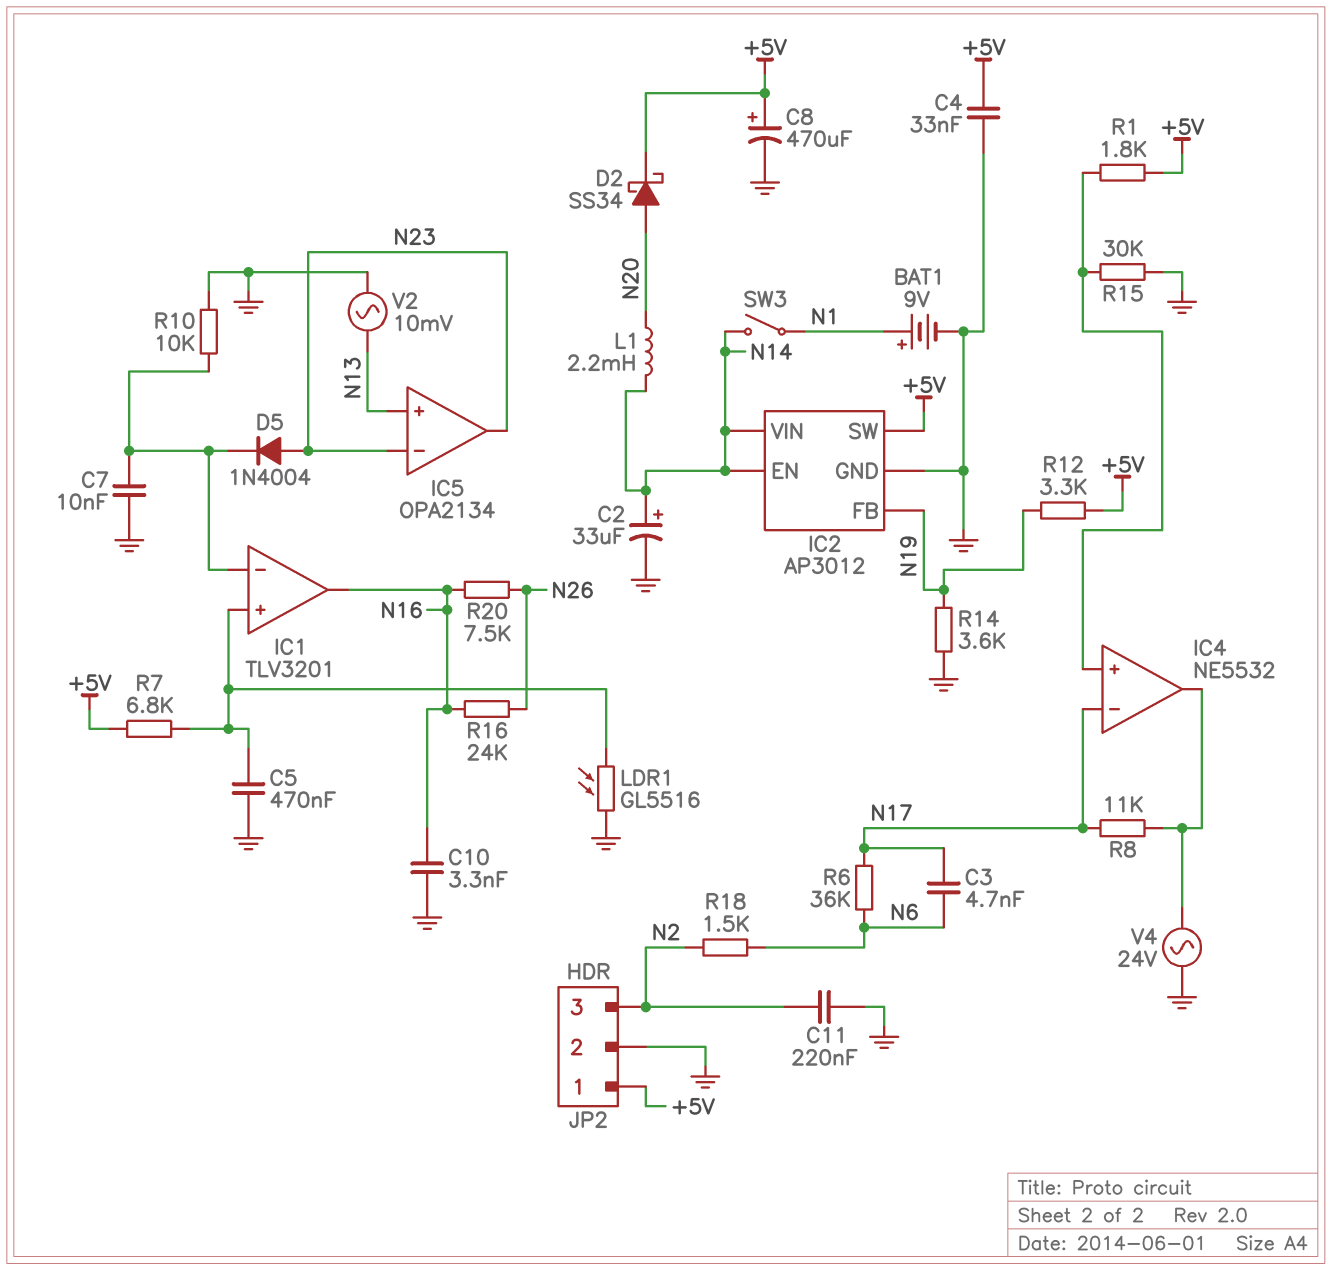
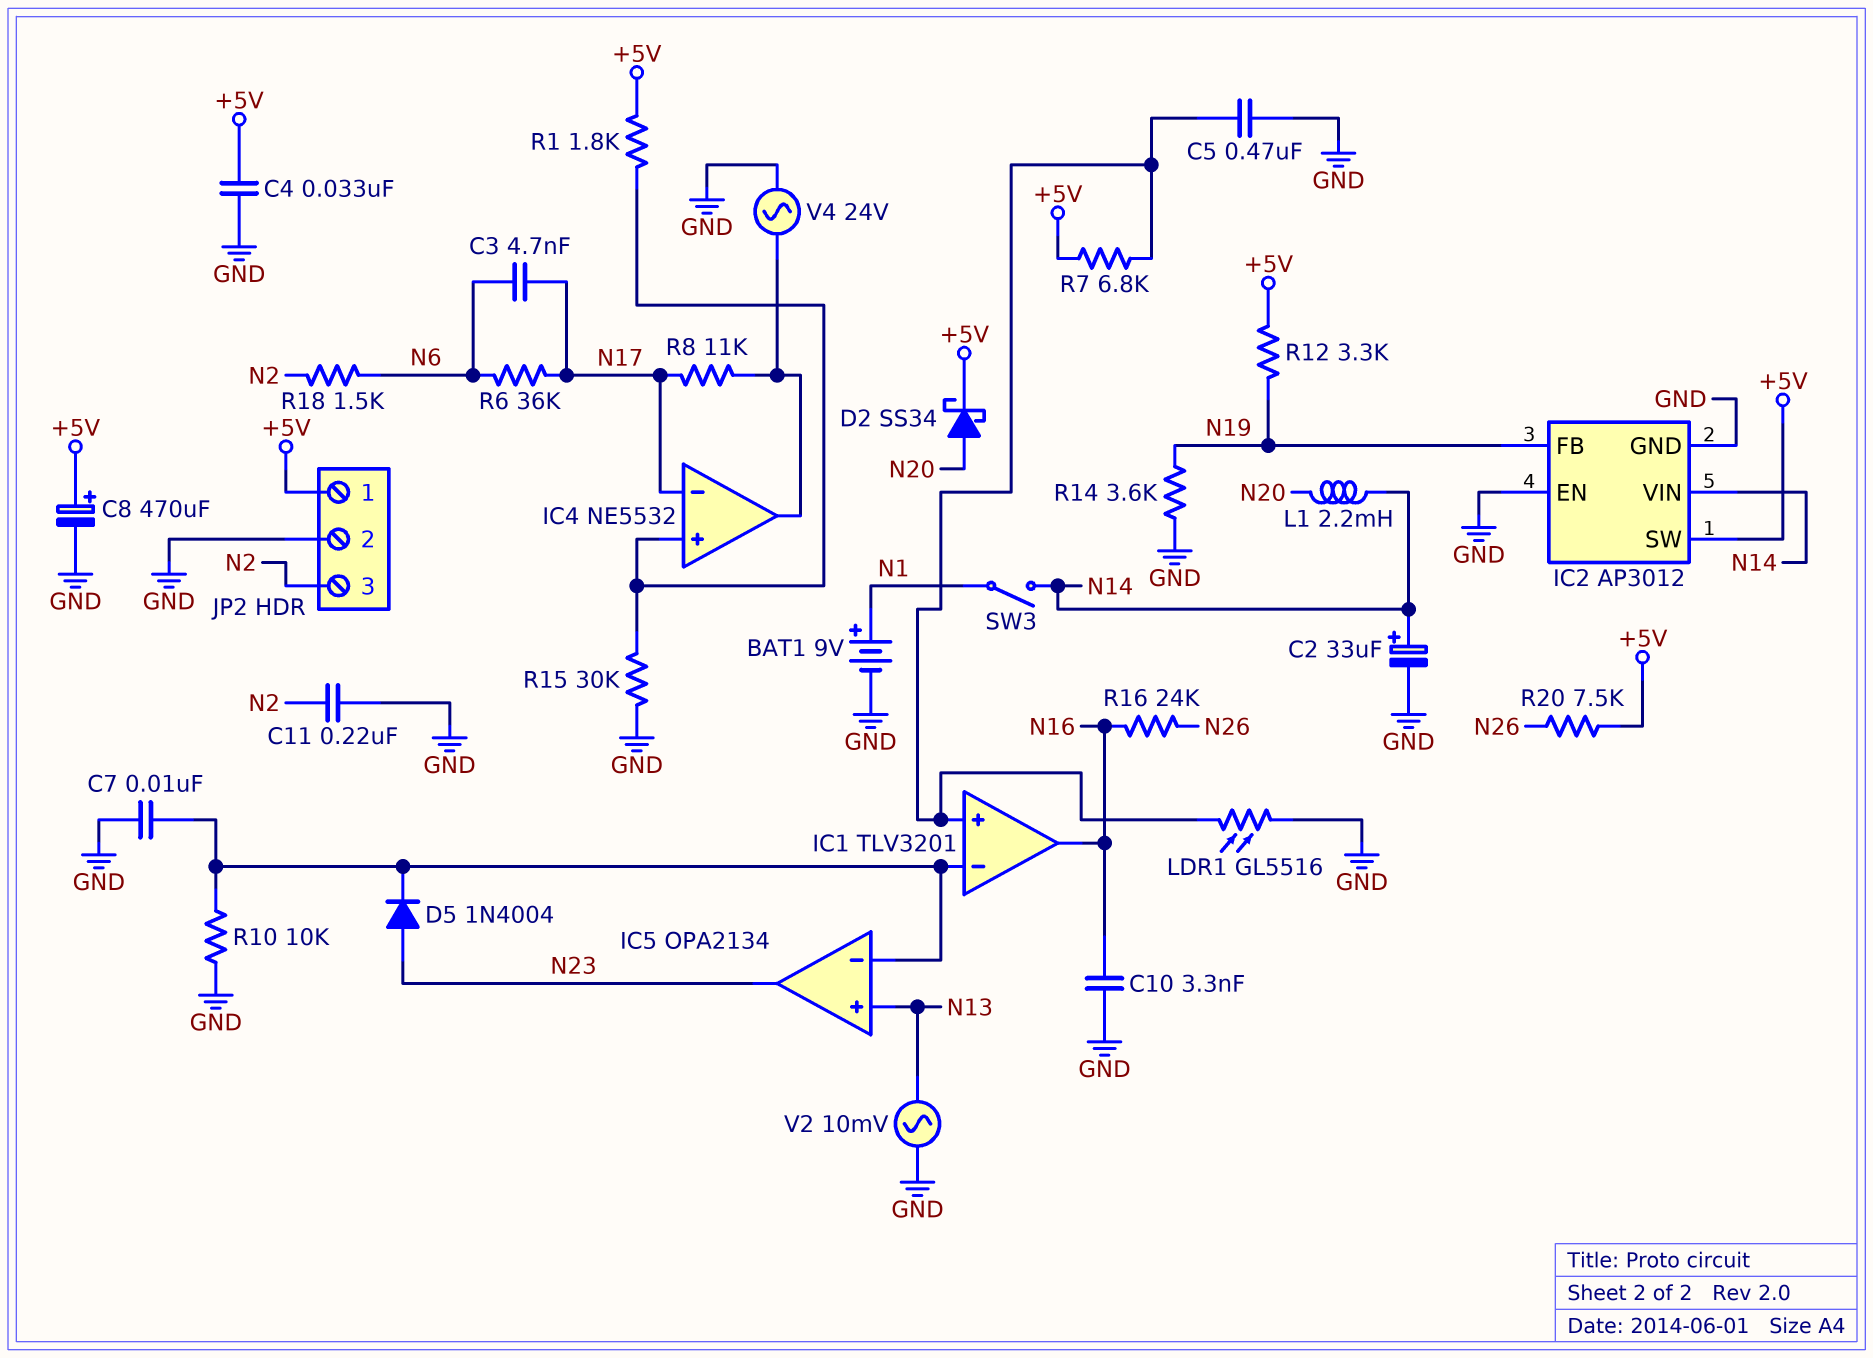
IC2 pin EN: N14 -> GND
IC5 pin in-: N23 -> IC1/in-
R20: 7.5k (N16, N26) -> 7.5k (+5V, N26)

